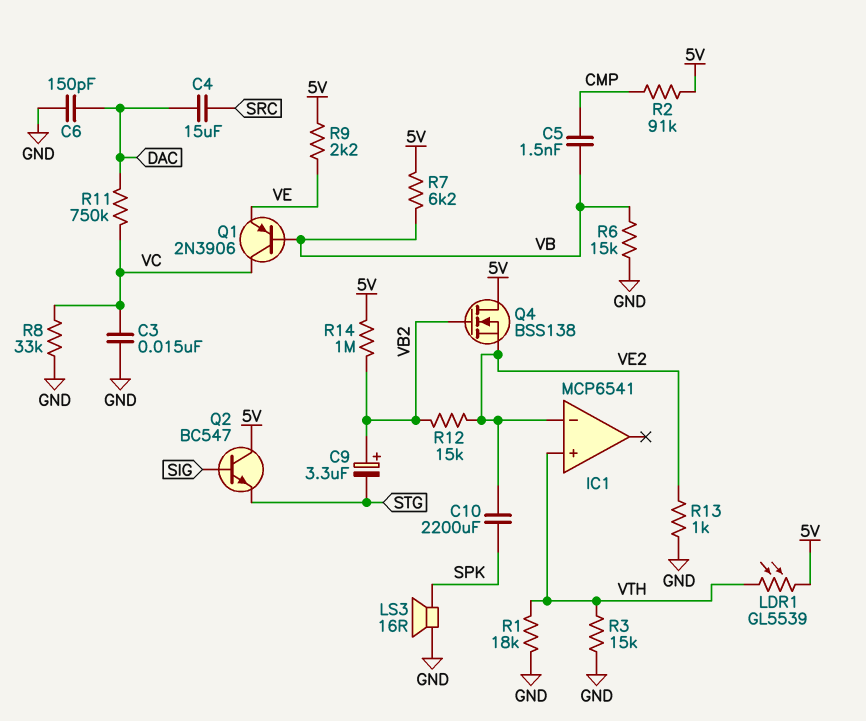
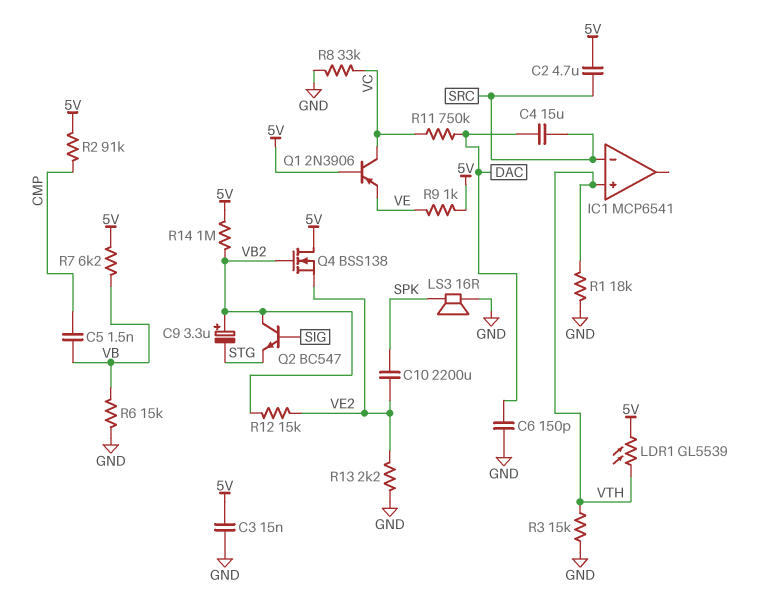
C2: none -> 4.7uF (5V, SRC)
C3: 15nF (GND, VC) -> 15nF (5V, GND)
IC1 pin in-: VE2 -> SRC
Q1: PNP 2N3906 (B VB, C VC, E VE) -> PNP 2N3906 (B 5V, C VC, E VE)
Q2: NPN BC547 (B SIG, C 5V, E STG) -> NPN BC547 (B SIG, C VB2, E STG)
R9: 2.2k (5V, VE) -> 1k (5V, VE)
R13: 1k (GND, VE2) -> 2.2k (GND, VE2)

